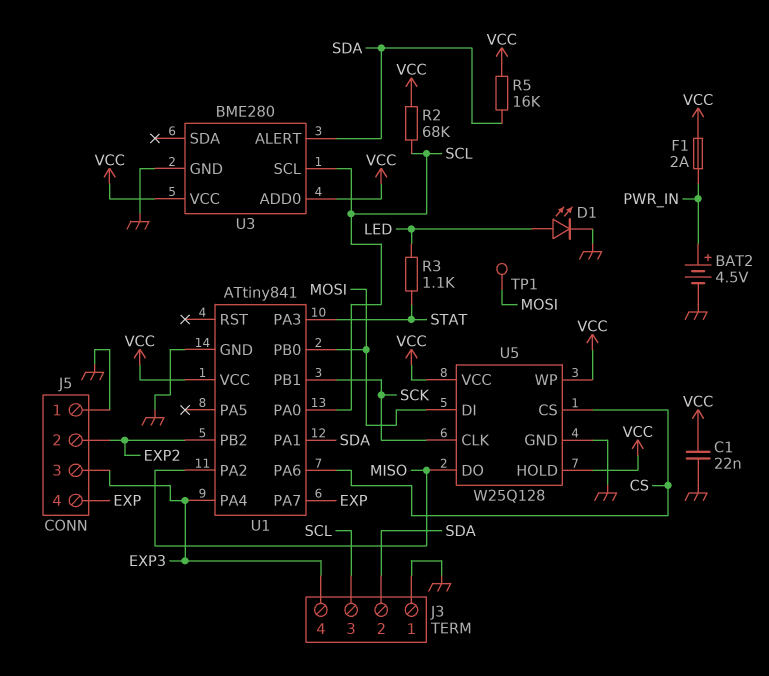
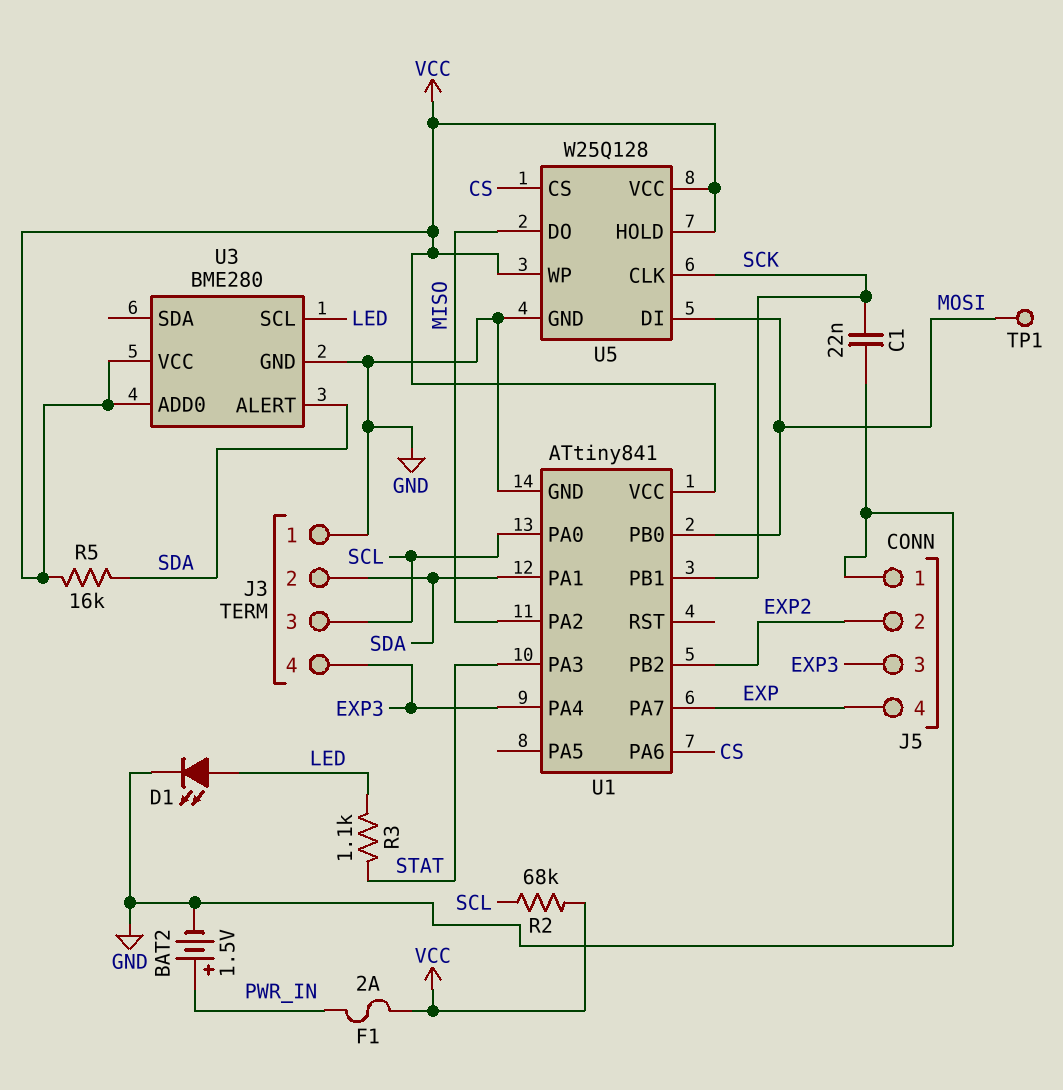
BAT2: 4.5V (plus PWR_IN, minus GND) -> 1.5V (plus PWR_IN, minus GND)
C1: 22nF (GND, VCC) -> 22nF (GND, SCK)
U3 pin SCL: SCL -> LED

